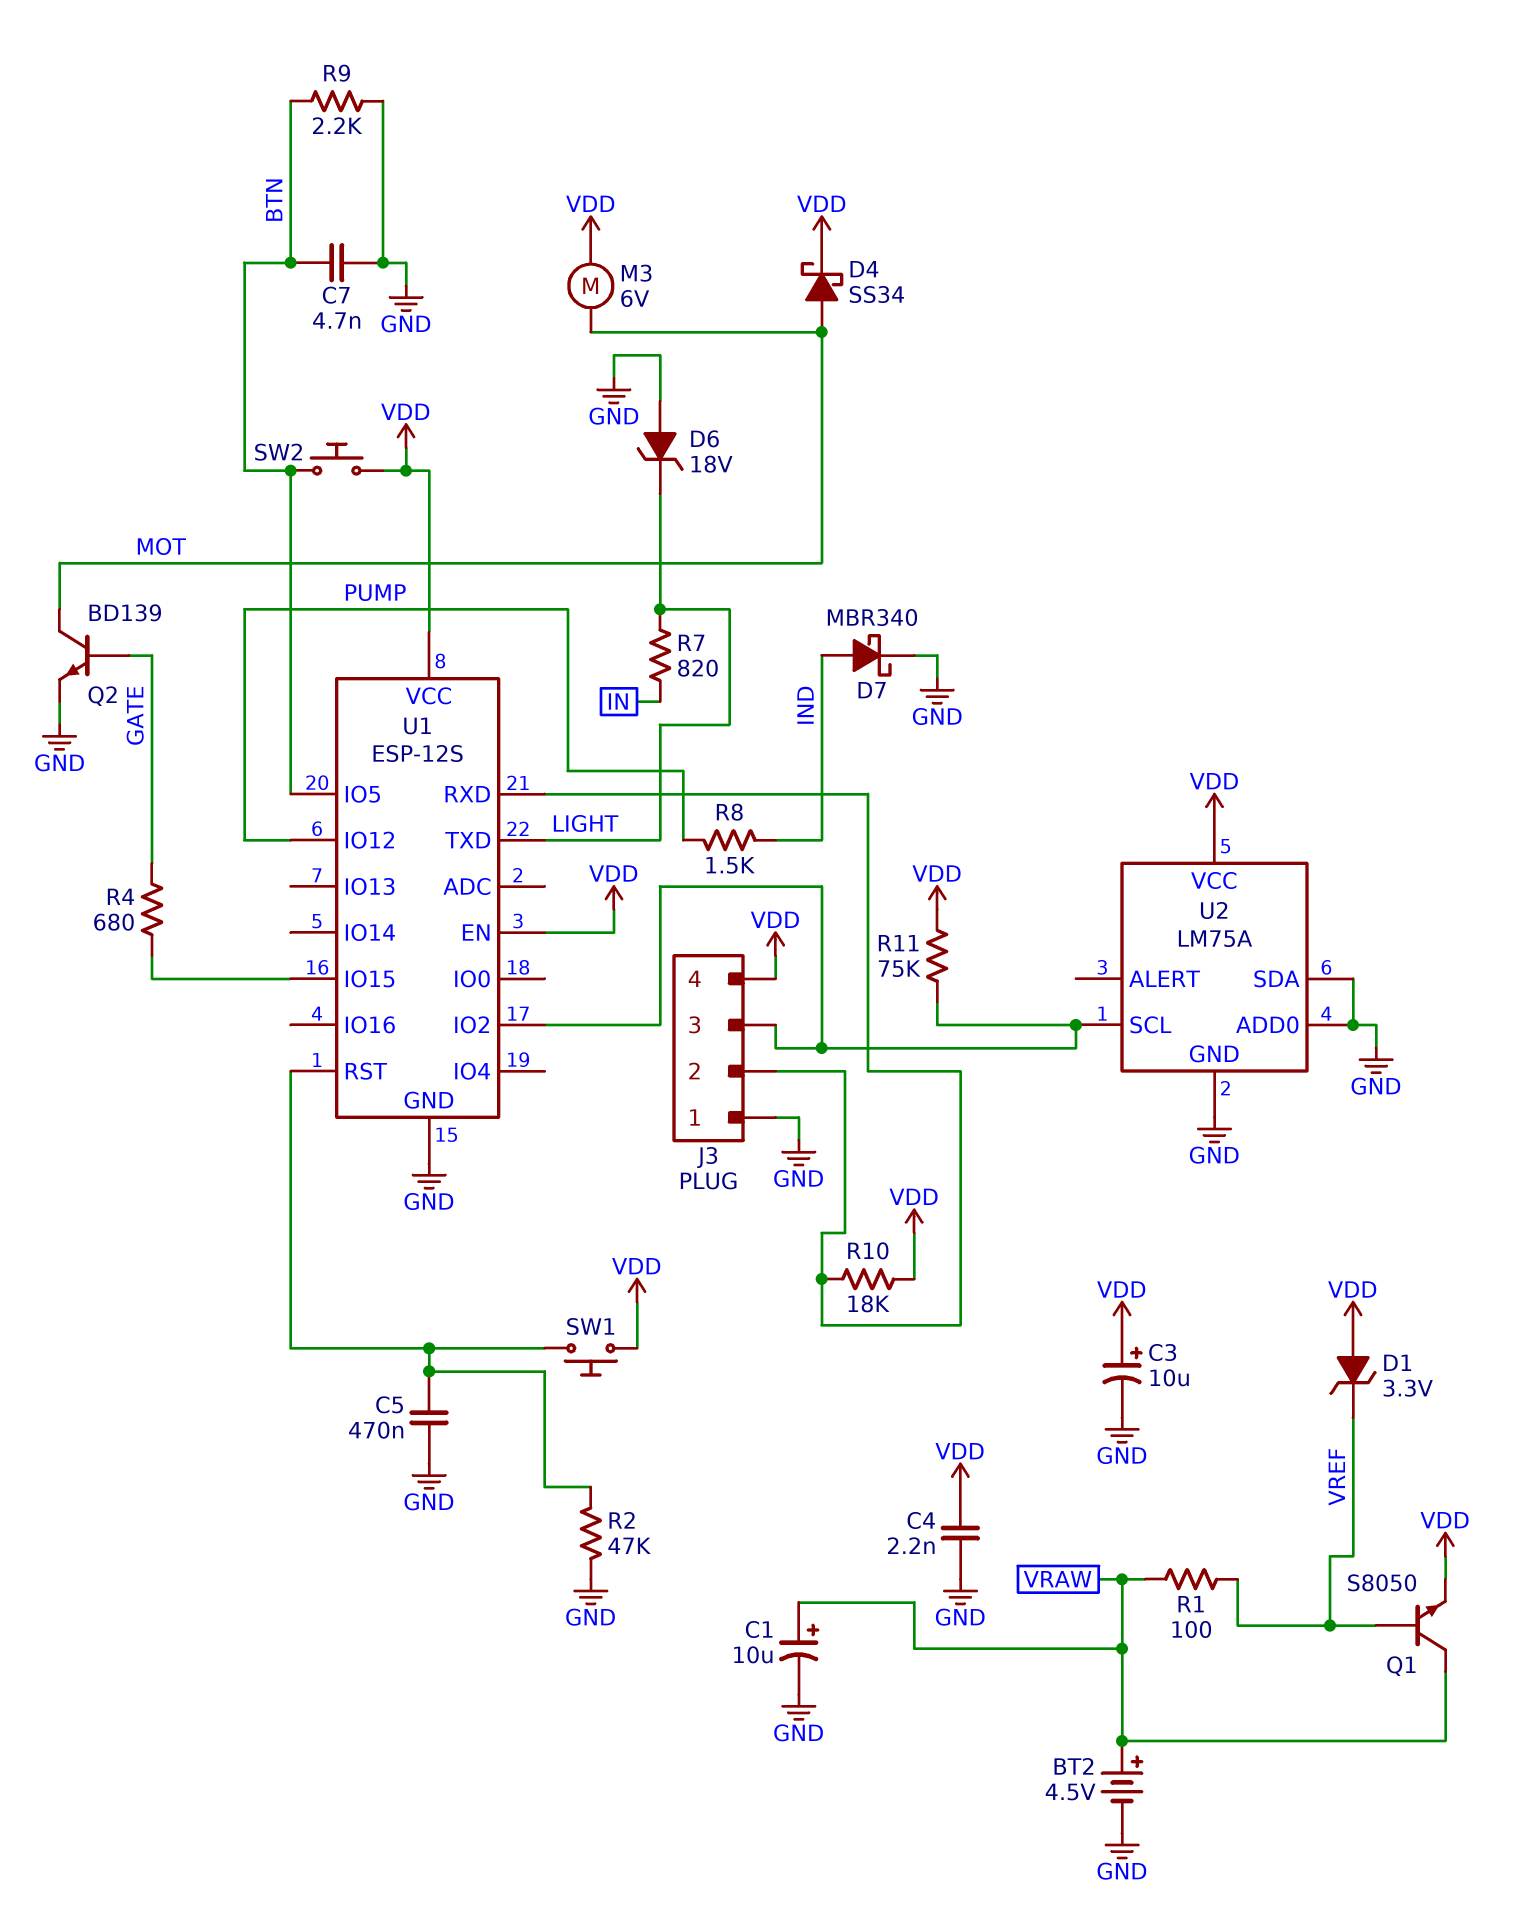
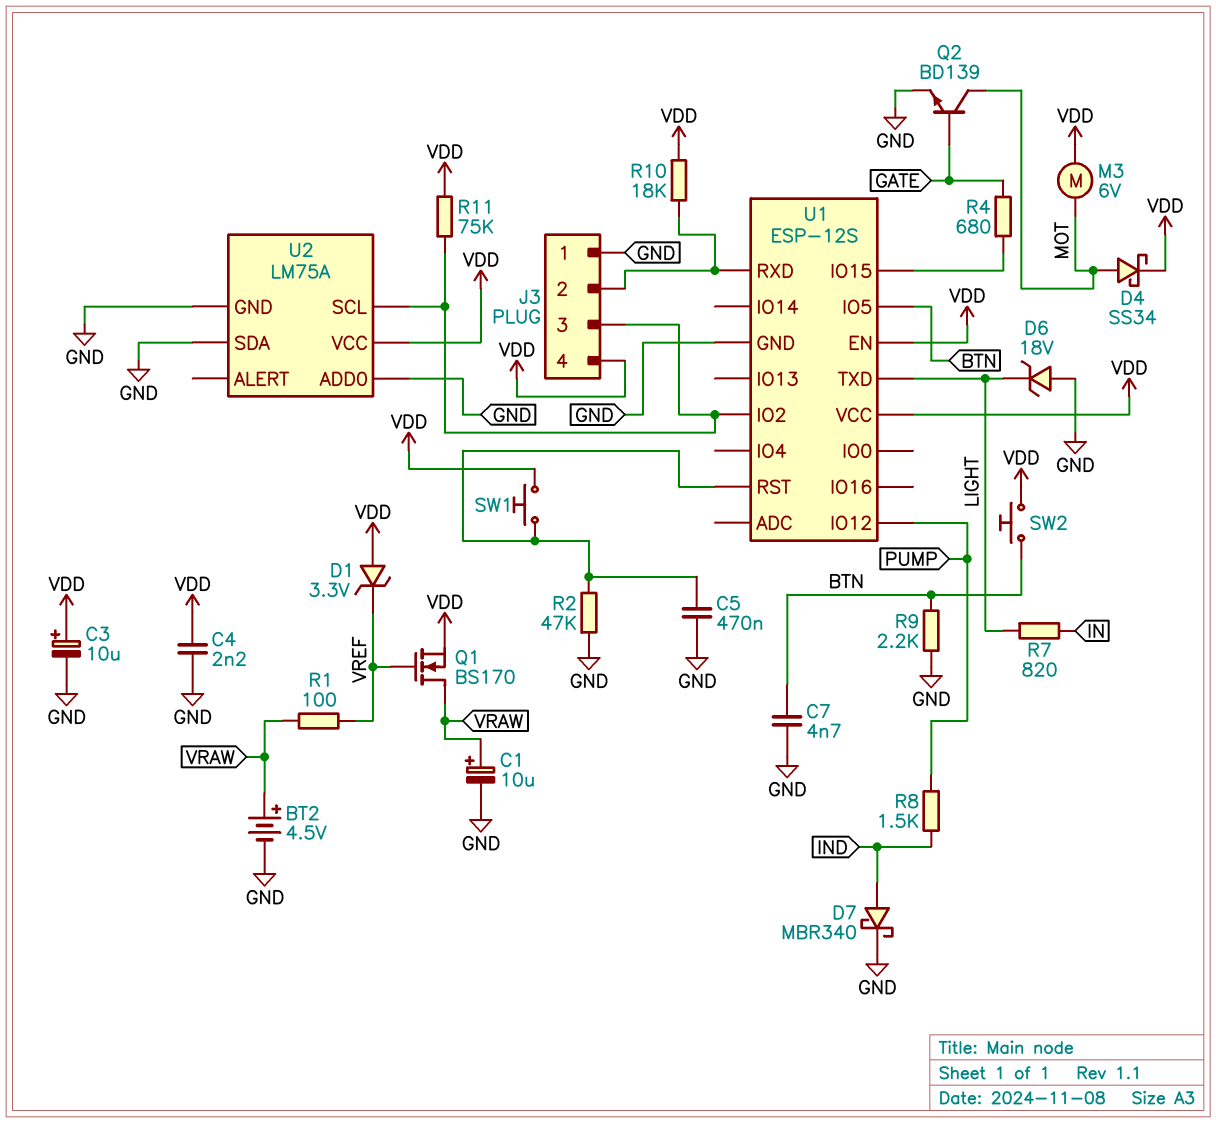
Q1: NPN S8050 (B VREF, C VRAW, E VDD) -> NMOS BS170 (G VREF, D VRAW, S VDD)

